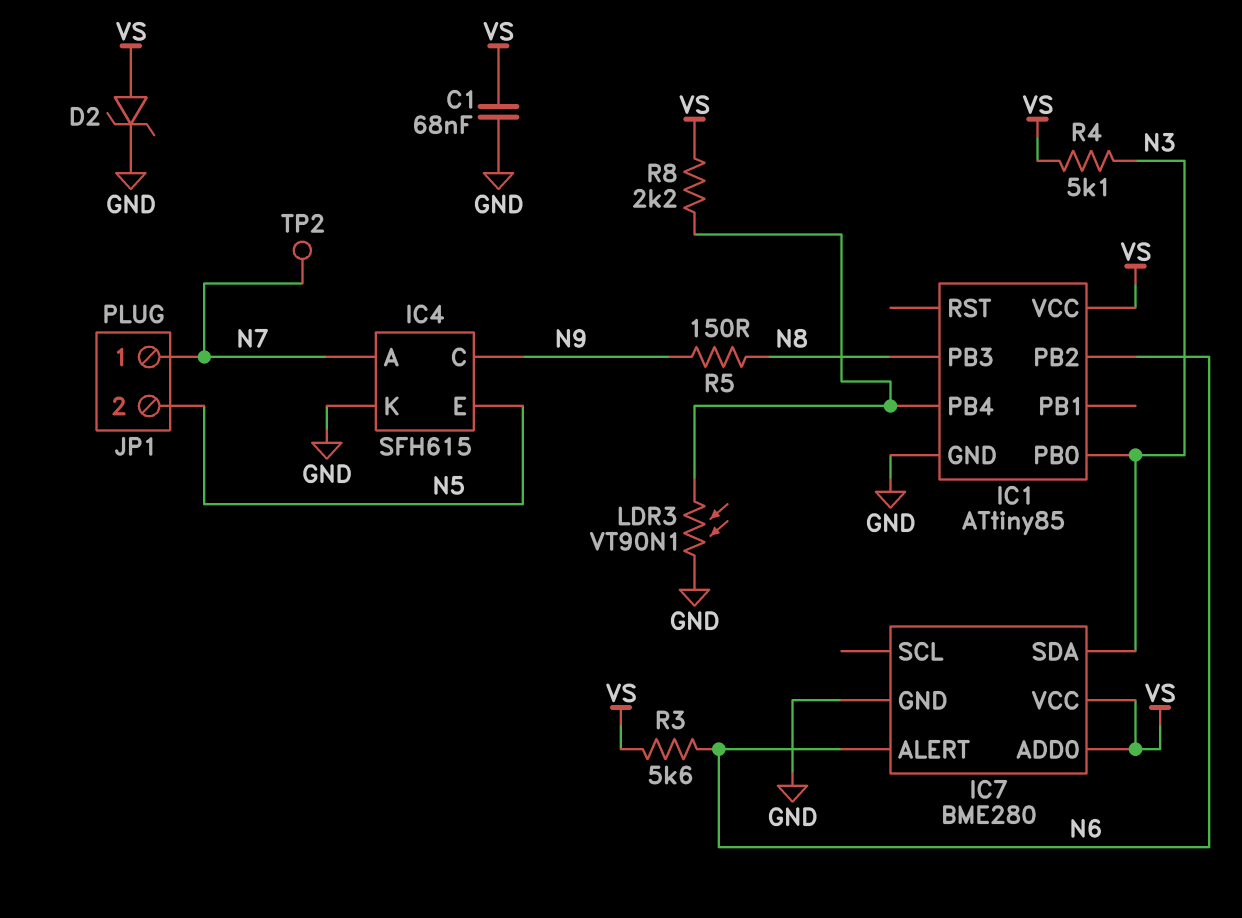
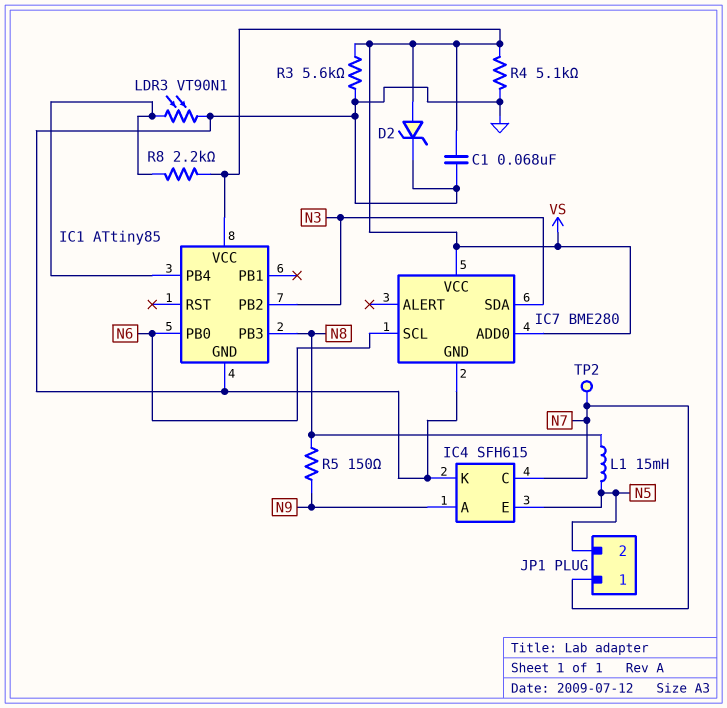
IC1 pin PB0: N3 -> N6
IC1 pin PB2: N6 -> N3
IC4 pin A: N7 -> N9
IC4 pin C: N9 -> N7
IC7 pin ALERT: N6 -> none
IC7 pin SCL: none -> N6
L1: none -> 15mH (N5, N8)
R3: 5.6k (N6, VS) -> 5.6k (GND, VS)
R4: 5.1k (N3, VS) -> 5.1k (GND, VS)

